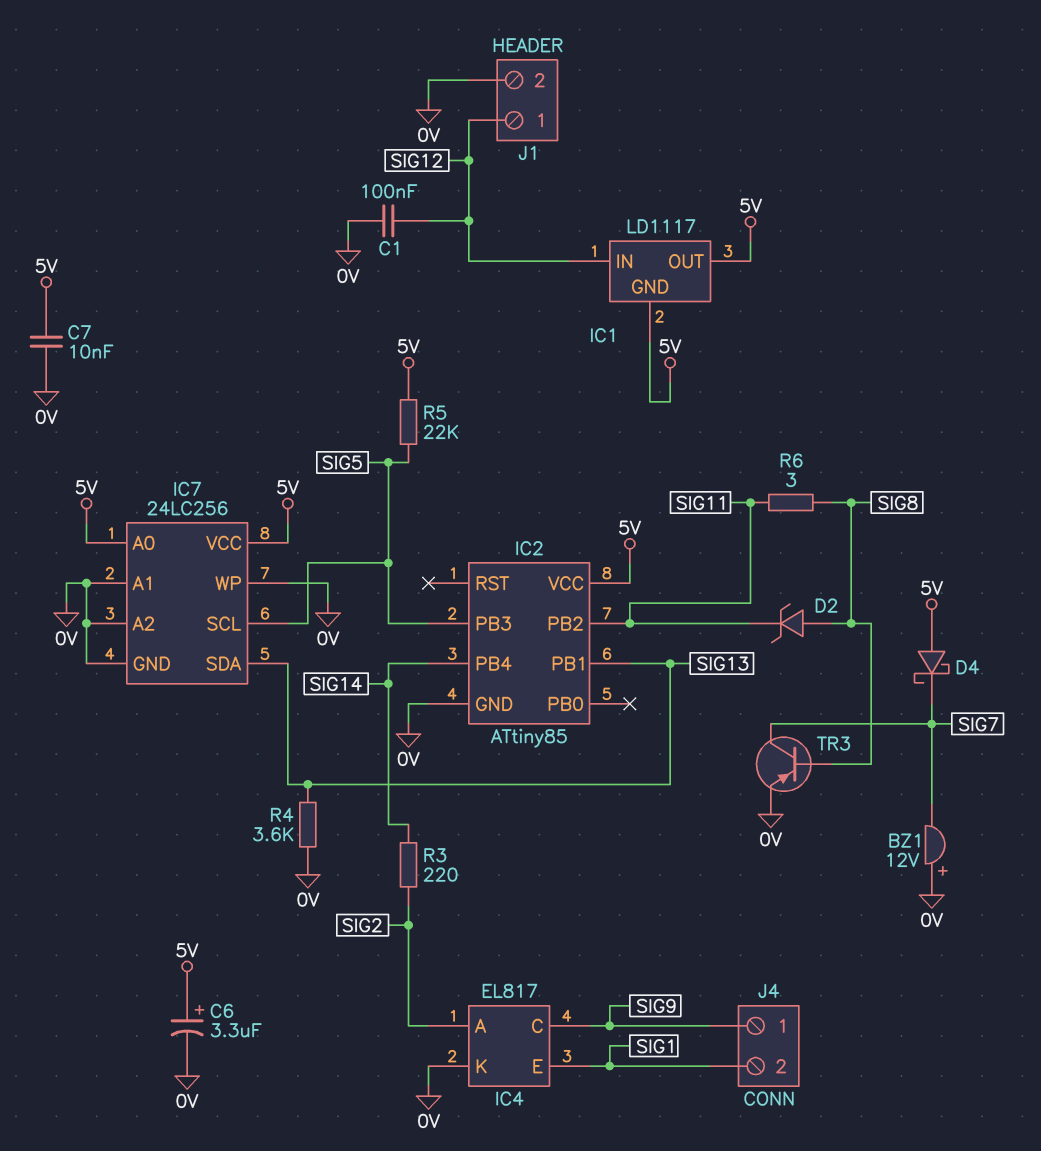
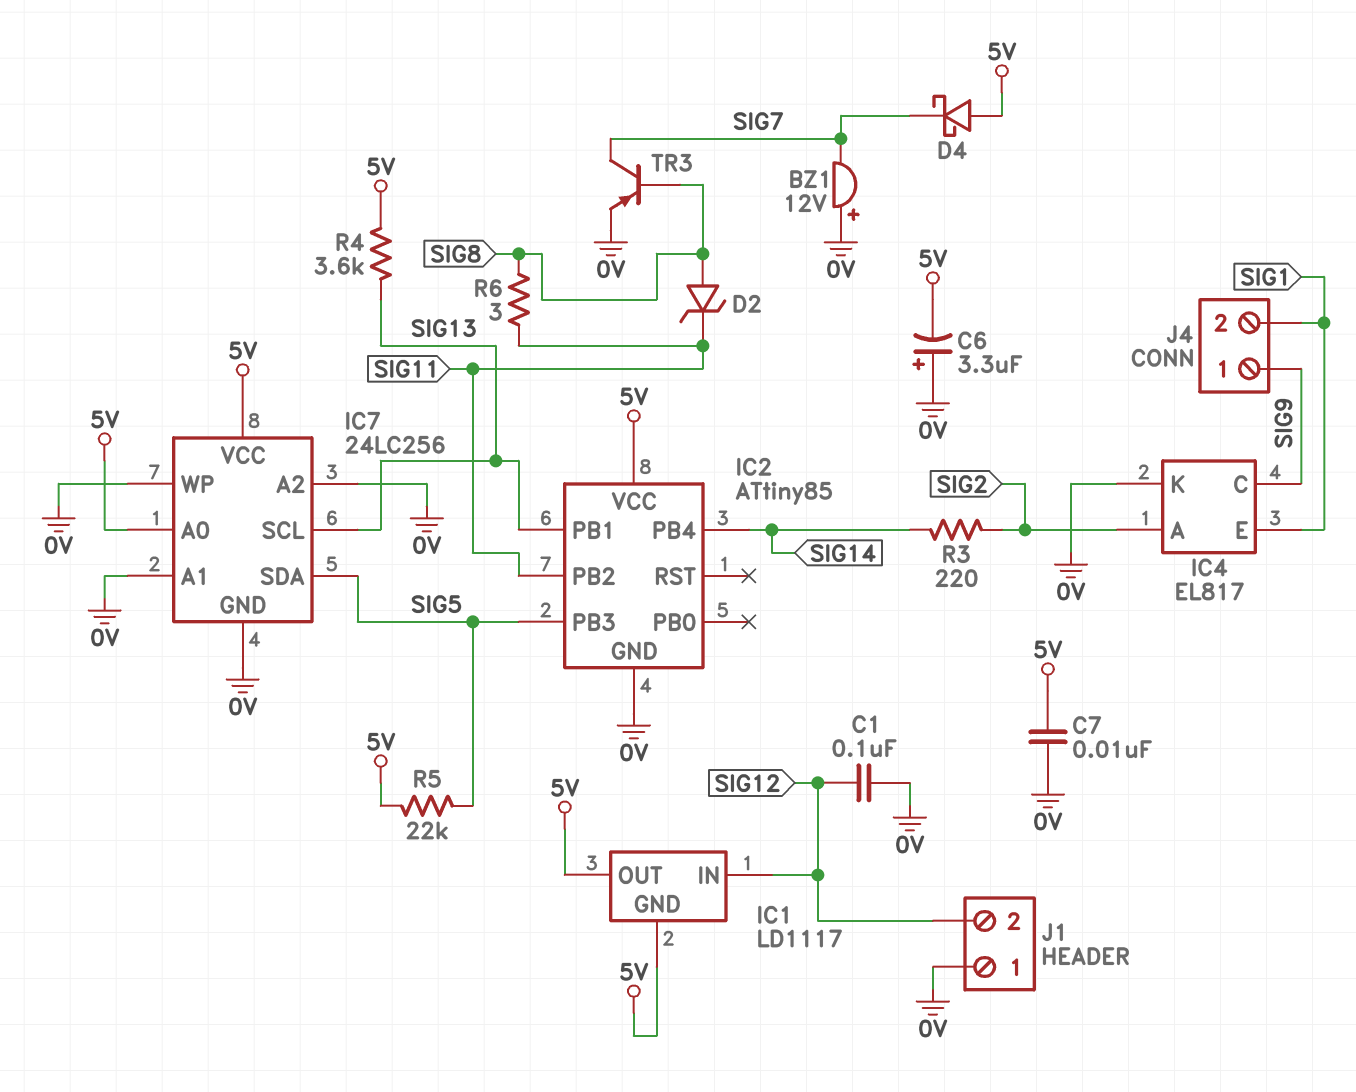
C6: 3.3uF (plus 5V, minus 0V) -> 3.3uF (plus 0V, minus 5V)
IC7 pin SCL: SIG5 -> SIG13
IC7 pin SDA: SIG13 -> SIG5
J1 pin 1: SIG12 -> 0V
J1 pin 2: 0V -> SIG12
R4: 3.6k (0V, SIG13) -> 3.6k (5V, SIG13)

